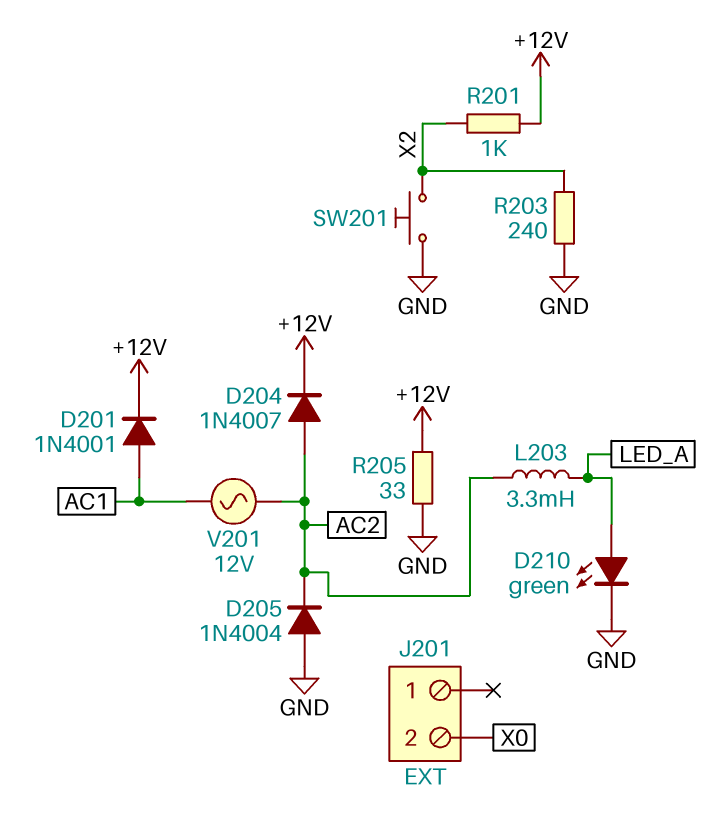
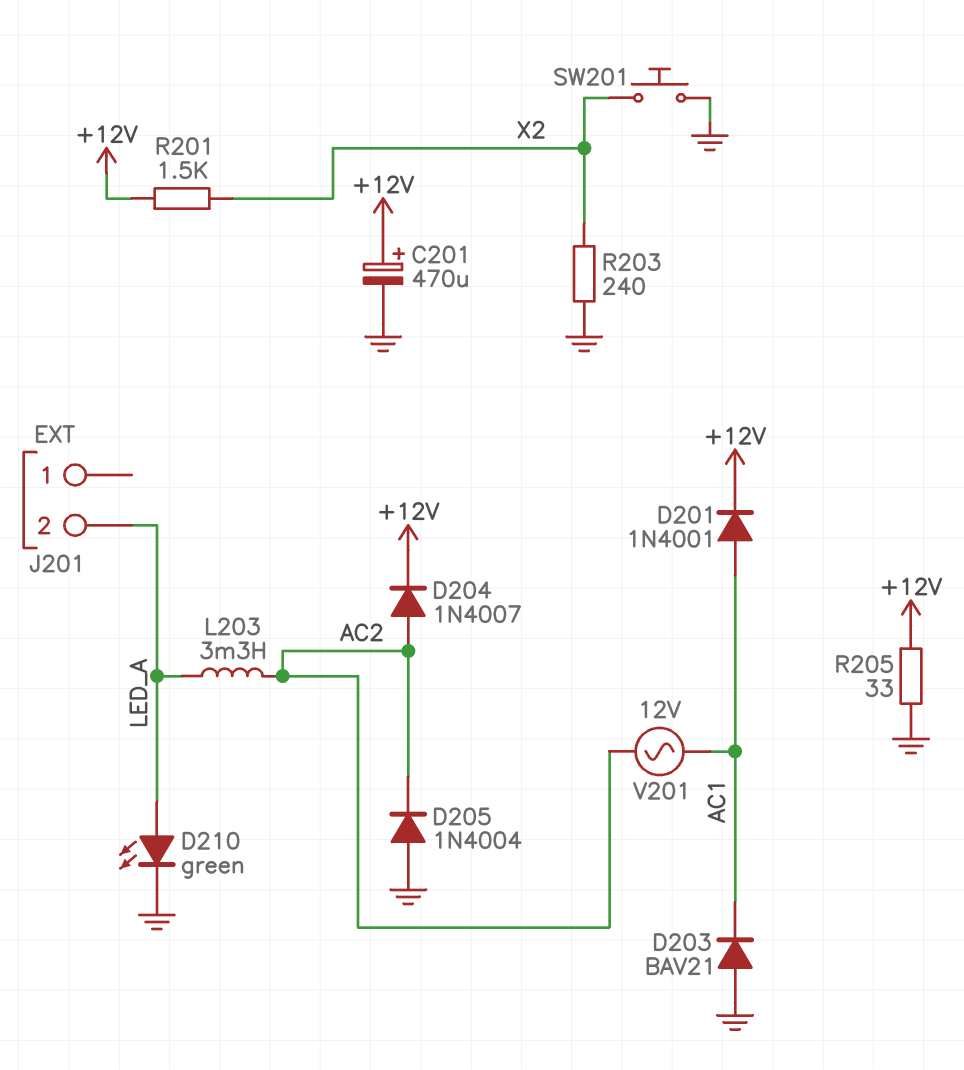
C201: none -> 470uF (plus +12V, minus GND)
D203: none -> diode BAV21 (A GND, K AC1)
J201 pin 2: X0 -> LED_A
R201: 1k (+12V, X2) -> 1.5k (+12V, X2)

